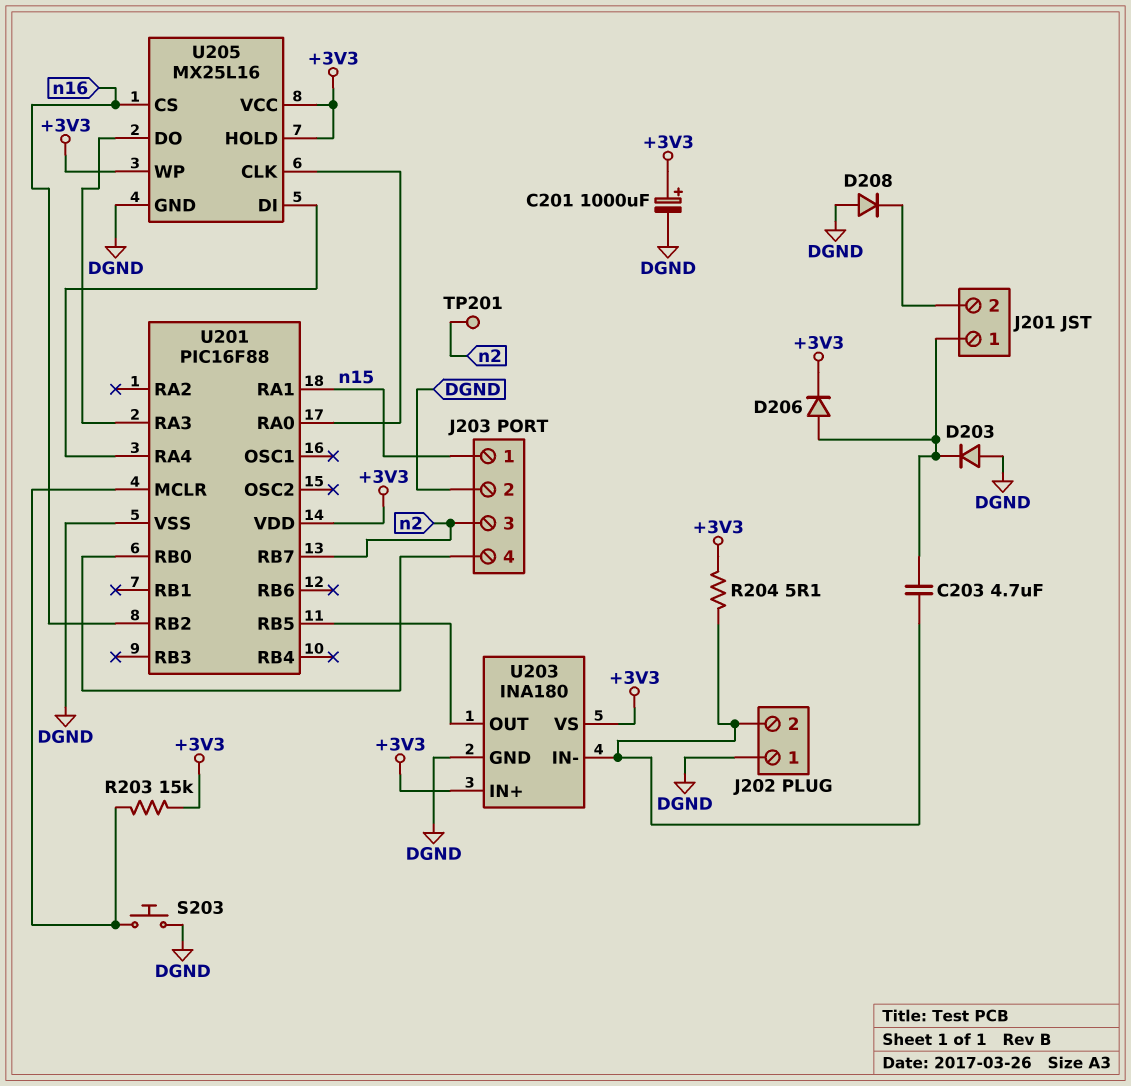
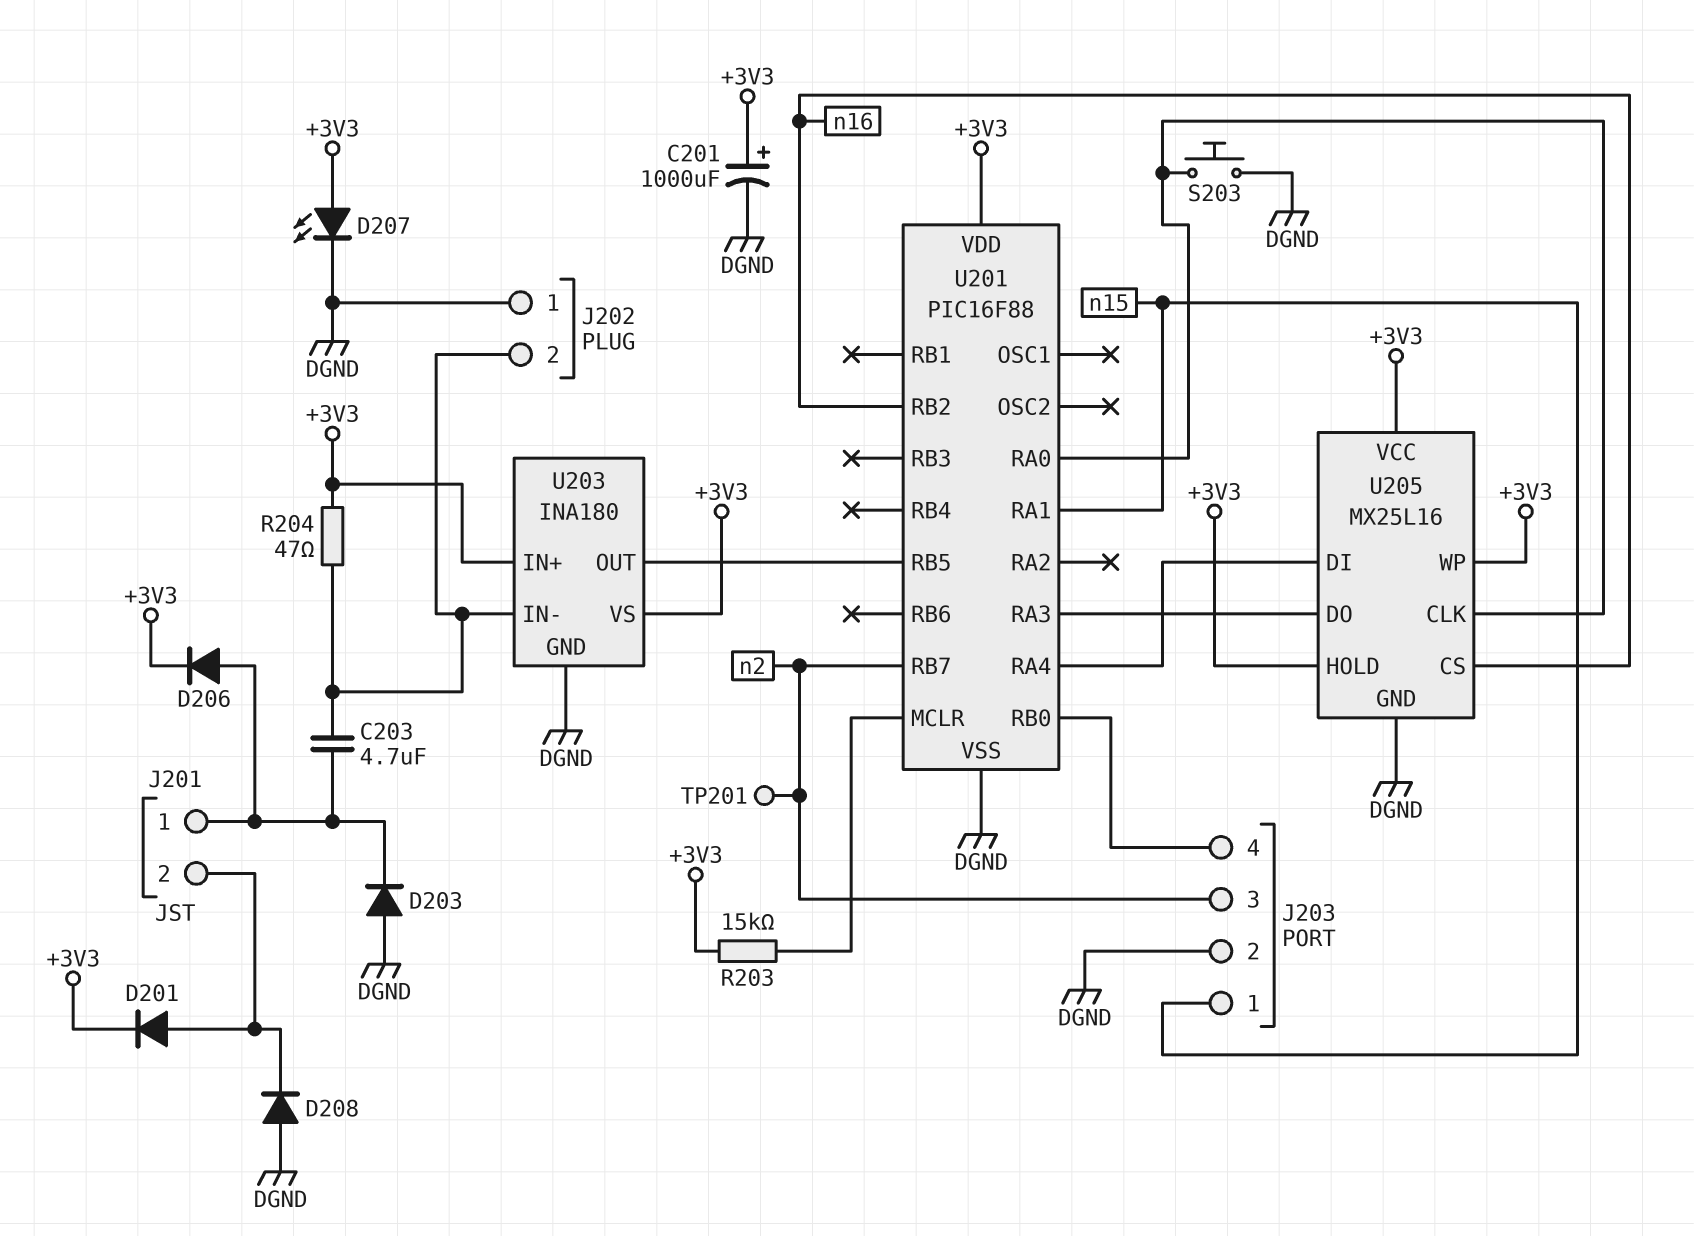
D201: none -> diode (A J201/2, K +3V3)
D207: none -> LED (A +3V3, K DGND)
R204: 5.1 (+3V3, J202/2) -> 47 (+3V3, J202/2)
S203: button (DGND, U201/MCLR) -> button (DGND, U201/RA0)

